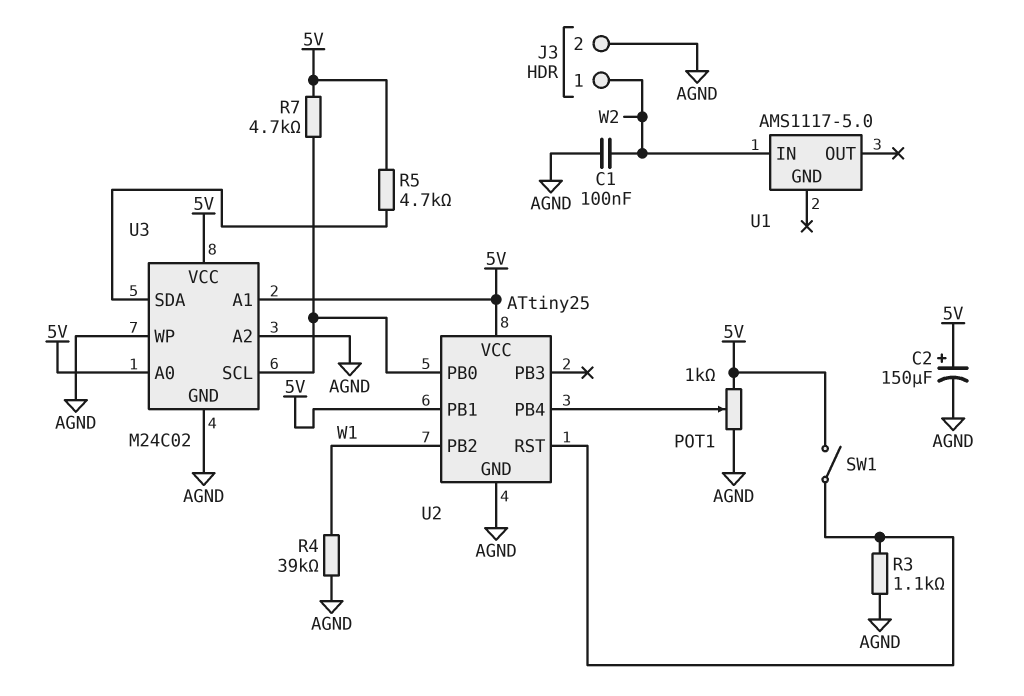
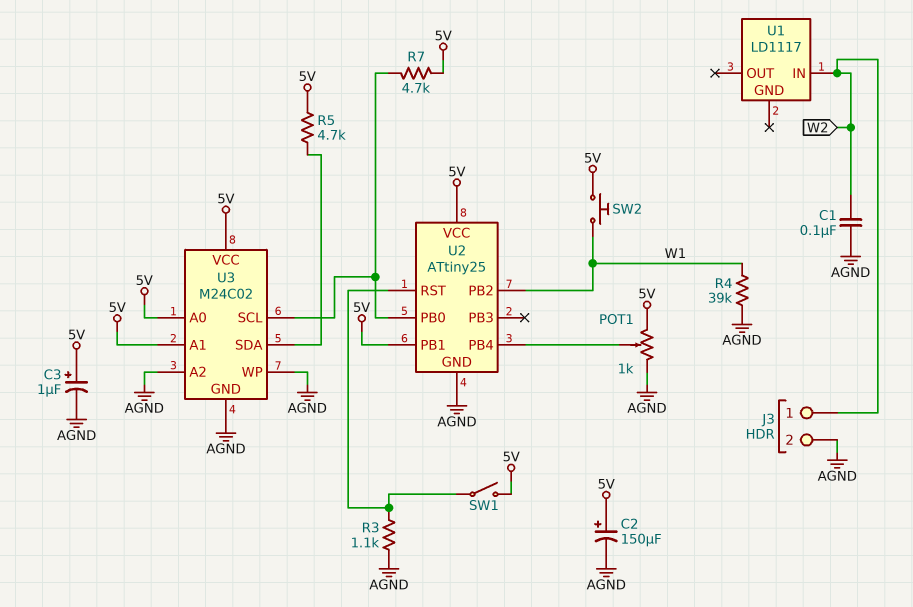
C3: none -> 1uF (plus 5V, minus AGND)
SW2: none -> button (5V, W1)
U1: AMS1117-5.0 -> LD1117

